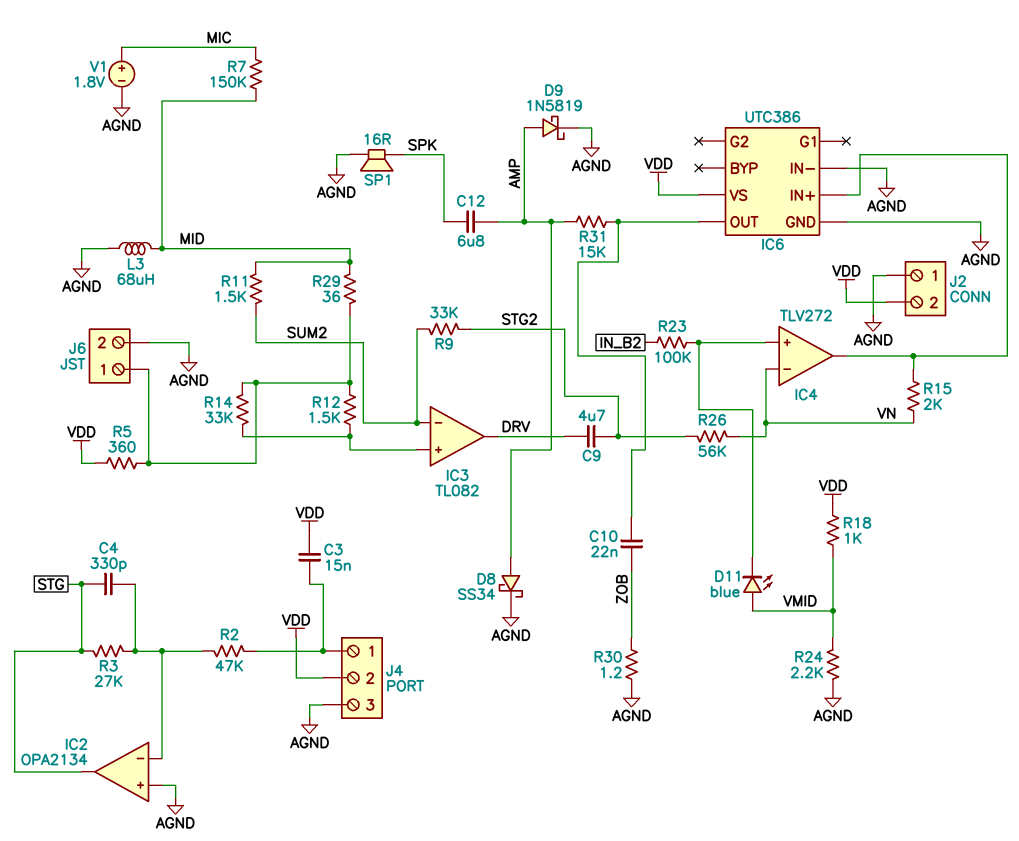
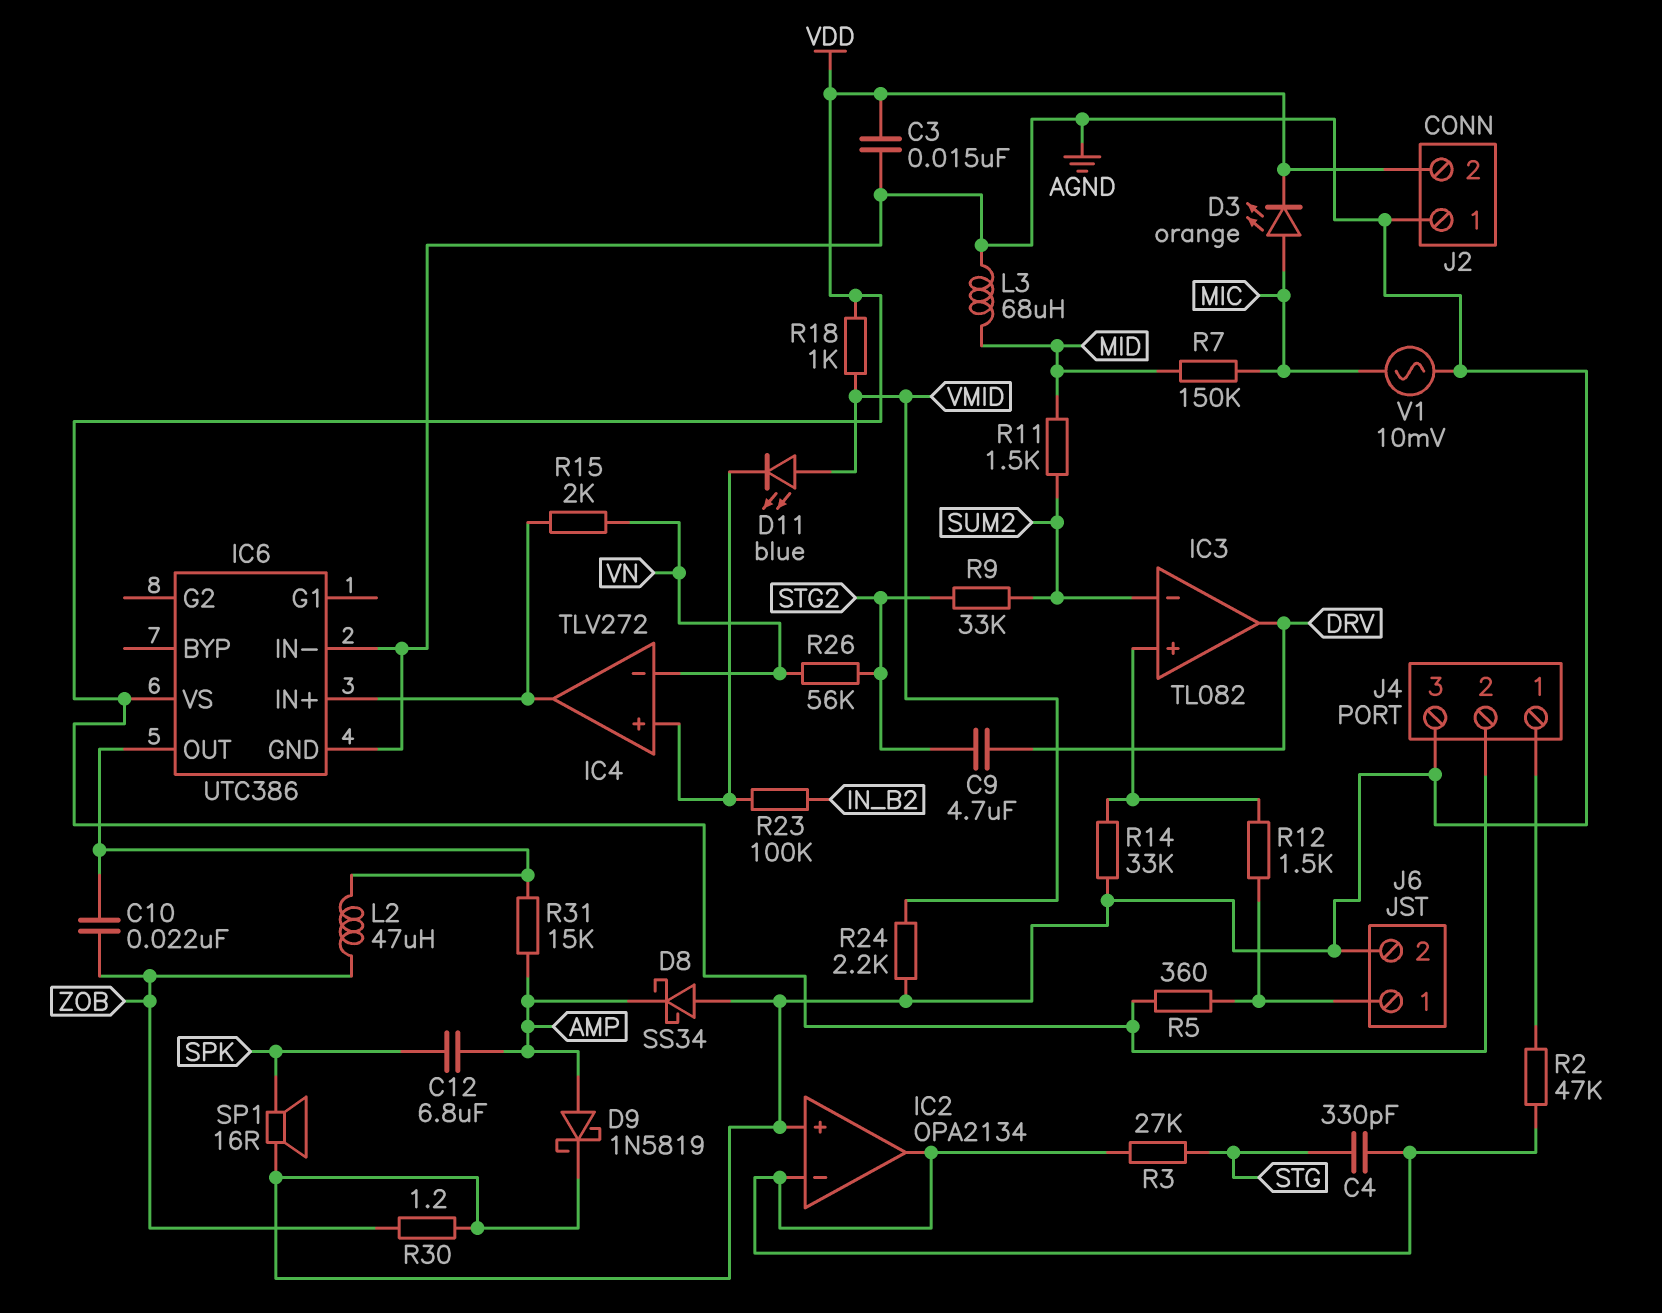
C3: 15nF (J4/1, VDD) -> 15nF (AGND, VDD)
D3: none -> LED orange (A MIC, K VDD)
D8: schottky SS34 (A AMP, K AGND) -> schottky SS34 (A AGND, K AMP)
IC2 pin out: STG -> IC2/in-
L2: none -> 47uH (IC6/OUT, ZOB)
R14: 33k (IC3/in+, J6/1) -> 33k (AGND, IC3/in+)
R29: 36 (J6/1, MID) -> none
V1: 1.8V (plus MIC, minus AGND) -> AC 10mV (AGND, MIC)

